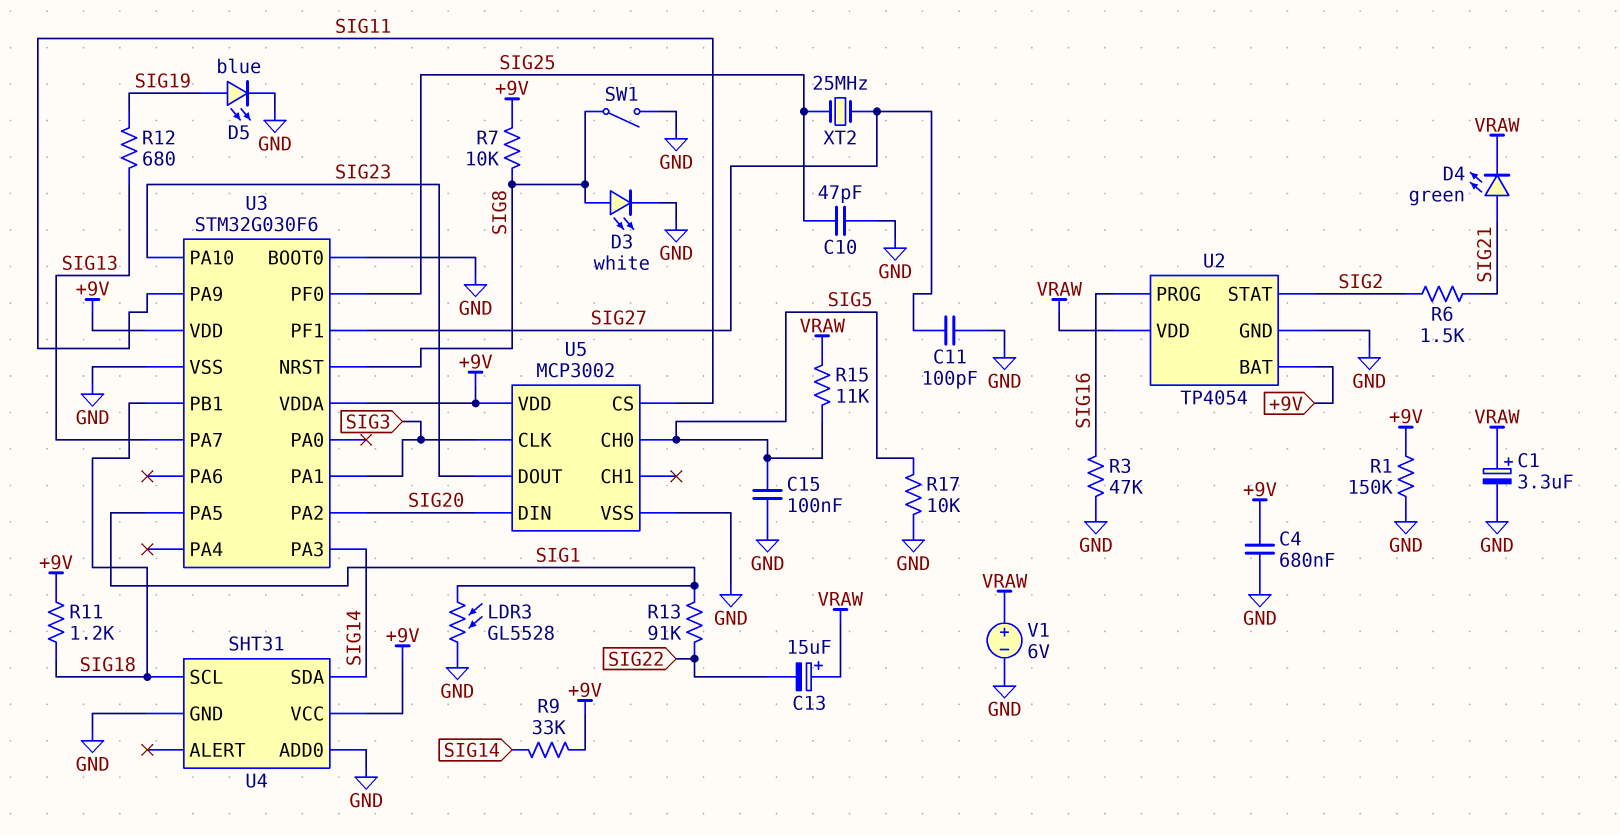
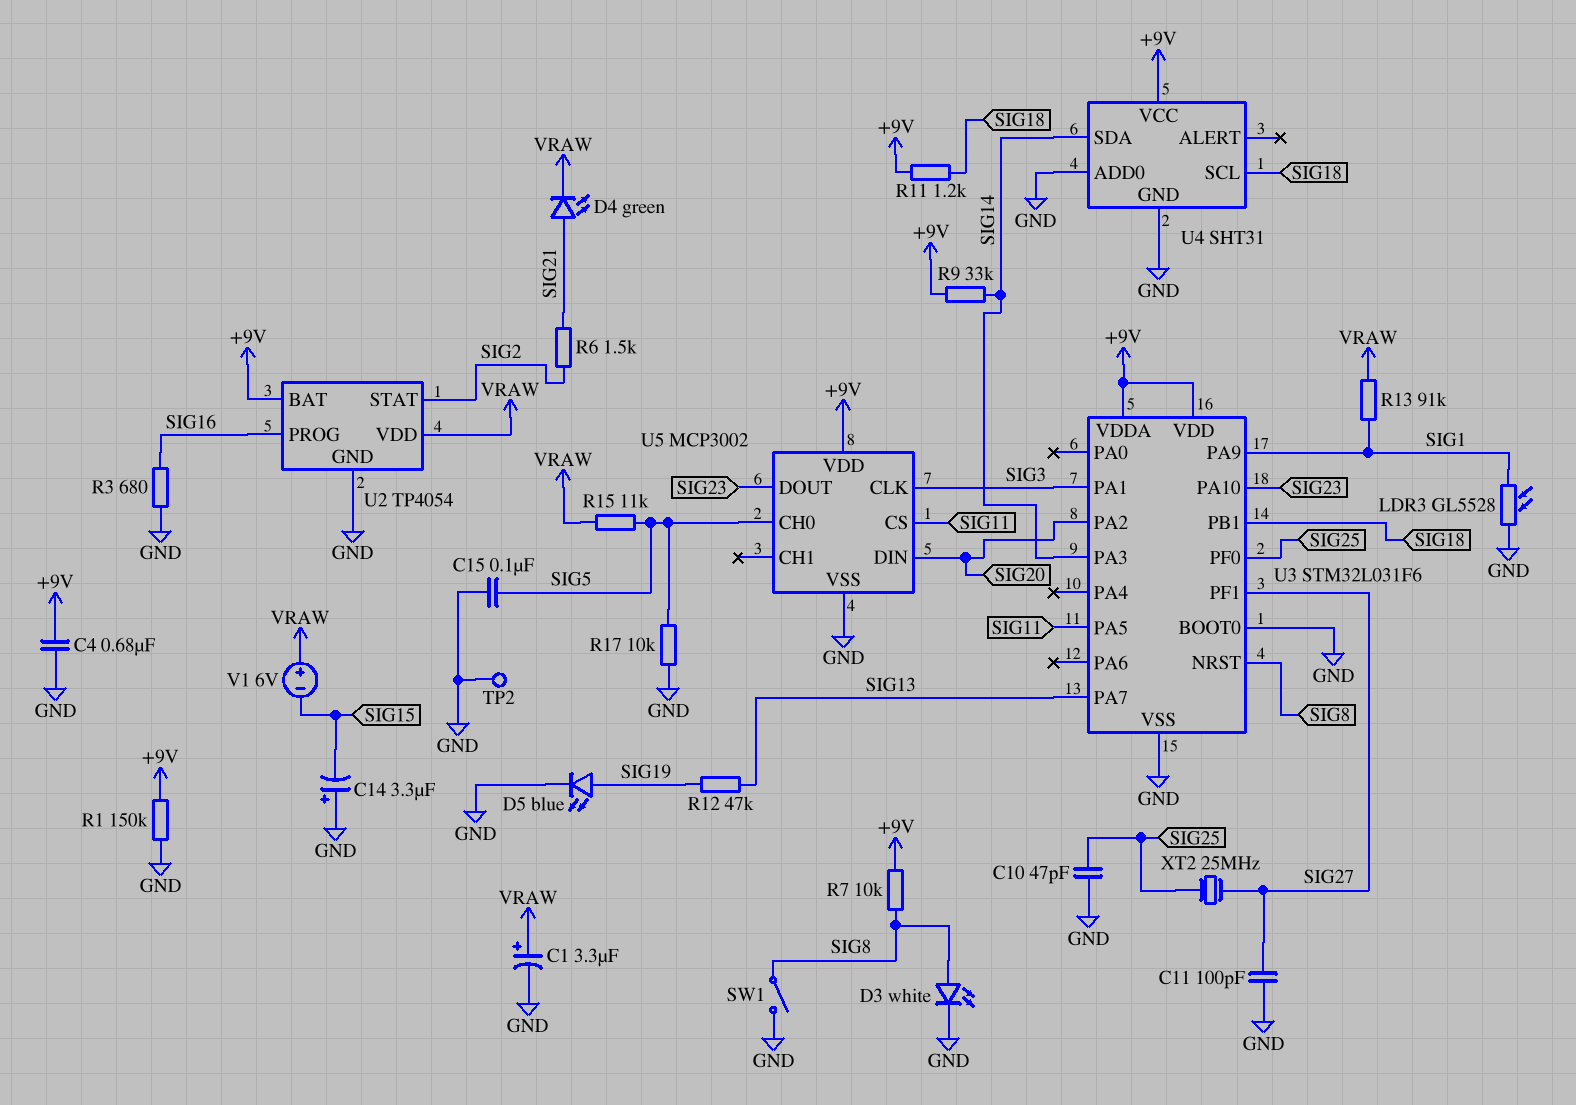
C13: 15uF (plus VRAW, minus SIG22) -> none
C14: none -> 3.3uF (plus GND, minus SIG15)
R3: 47k (GND, SIG16) -> 680 (GND, SIG16)
R12: 680 (SIG13, SIG19) -> 47k (SIG13, SIG19)
R13: 91k (SIG1, SIG22) -> 91k (SIG1, VRAW)
TP2: none -> test point (GND)
U3: STM32G030F6 -> STM32L031F6
U3 pin PA5: SIG1 -> SIG11
U3 pin PA9: SIG11 -> SIG1
V1: 6V (plus VRAW, minus GND) -> 6V (plus VRAW, minus SIG15)

